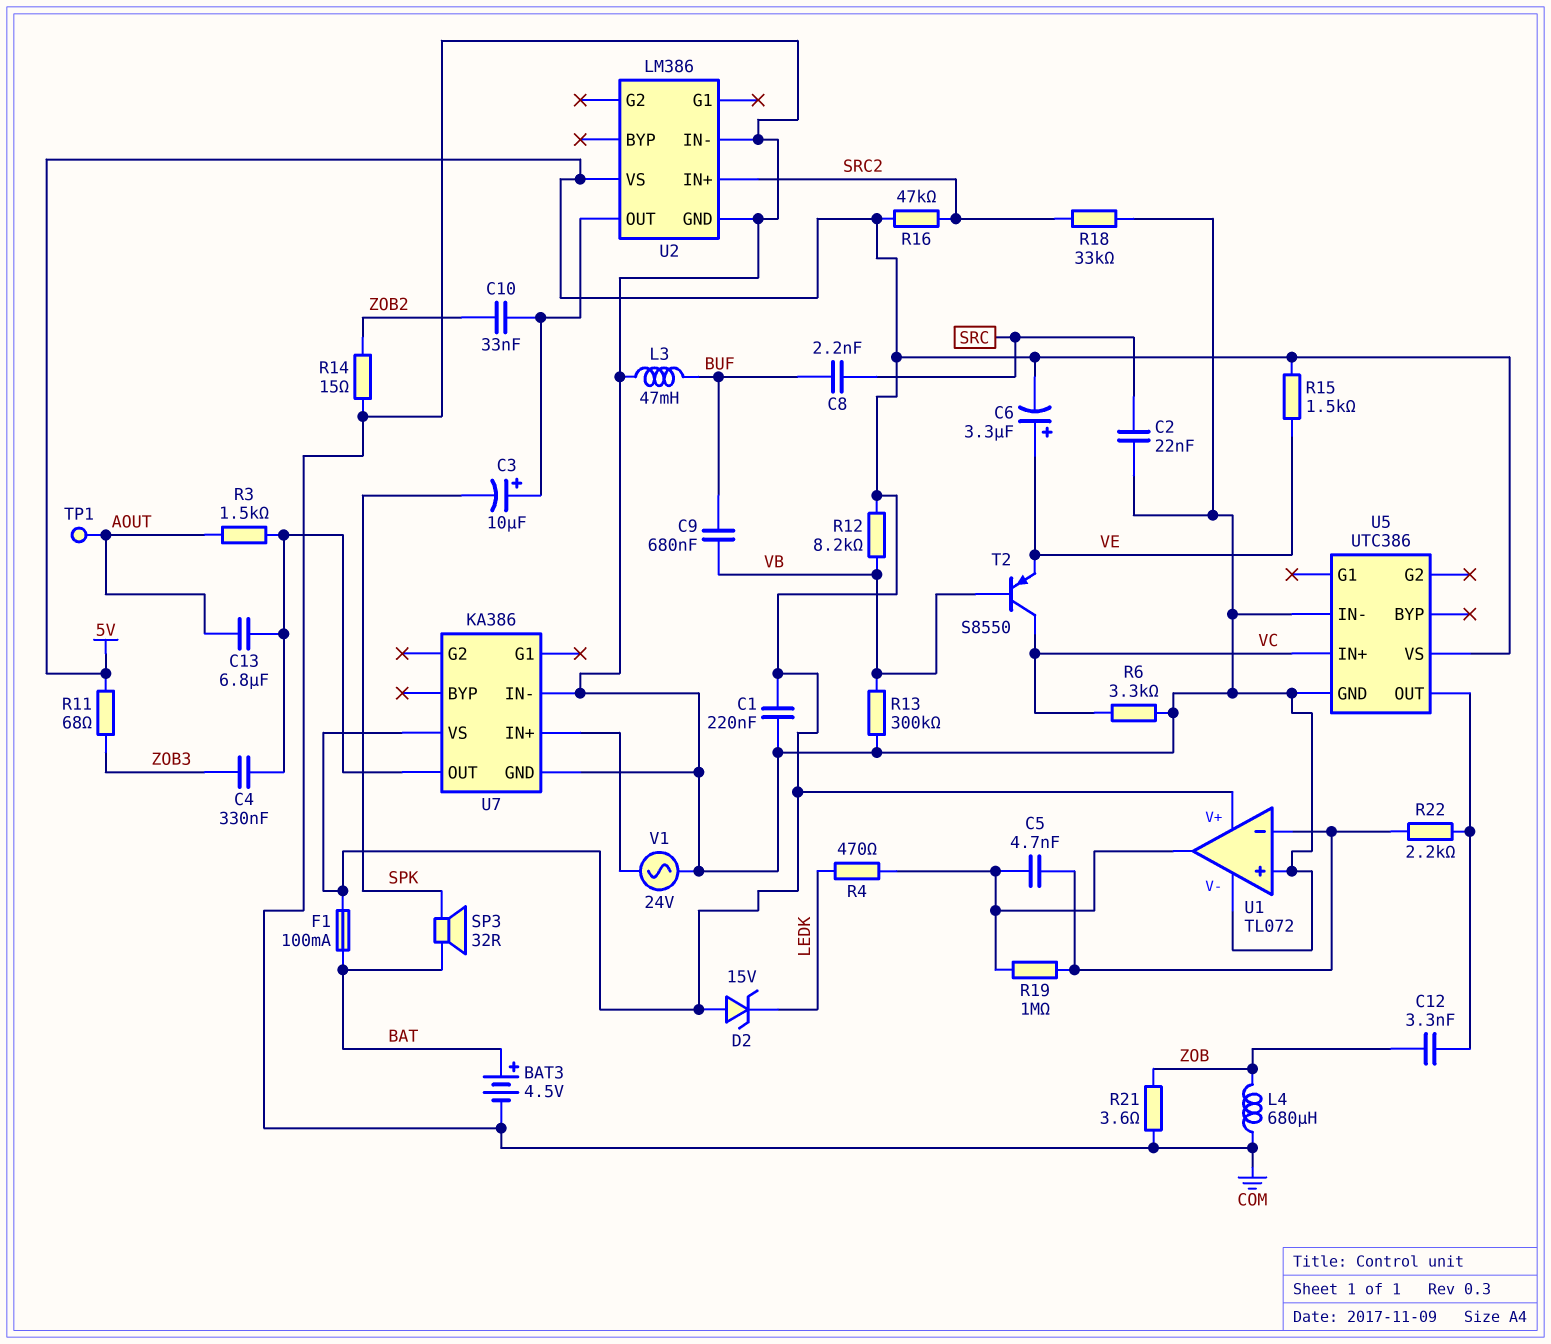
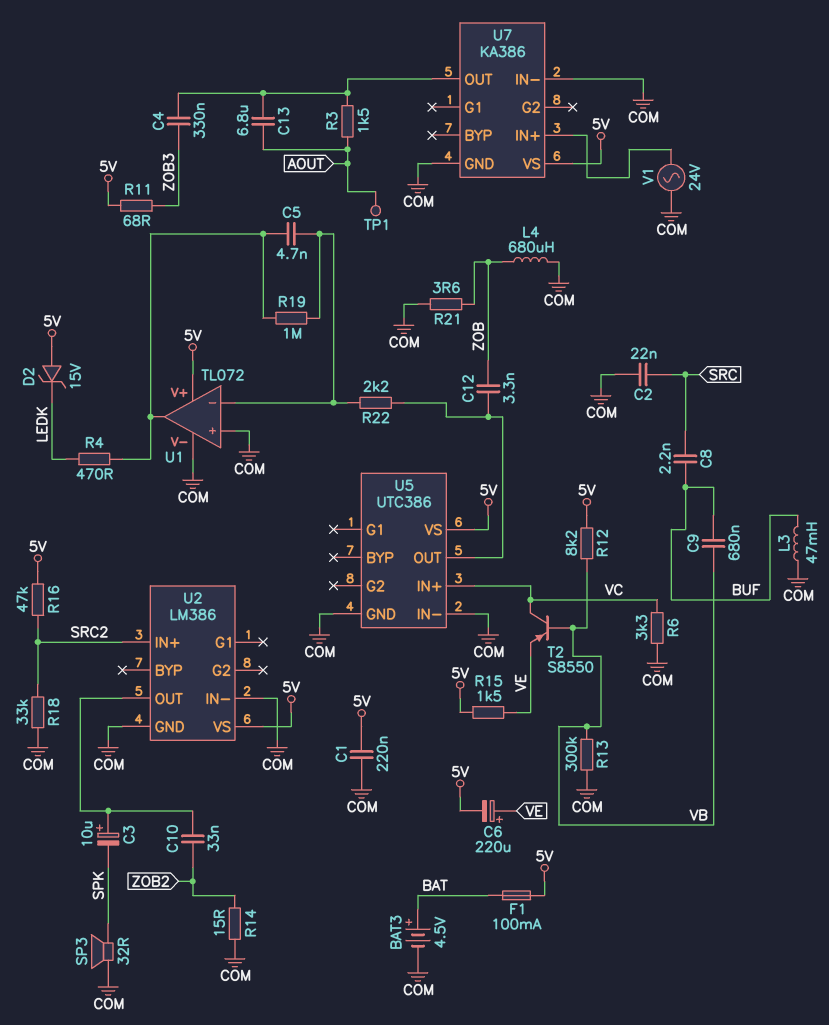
C6: 3.3uF (plus VE, minus 5V) -> 220uF (plus VE, minus 5V)
SP3: speaker 32R (BAT, SPK) -> speaker 32R (COM, SPK)

